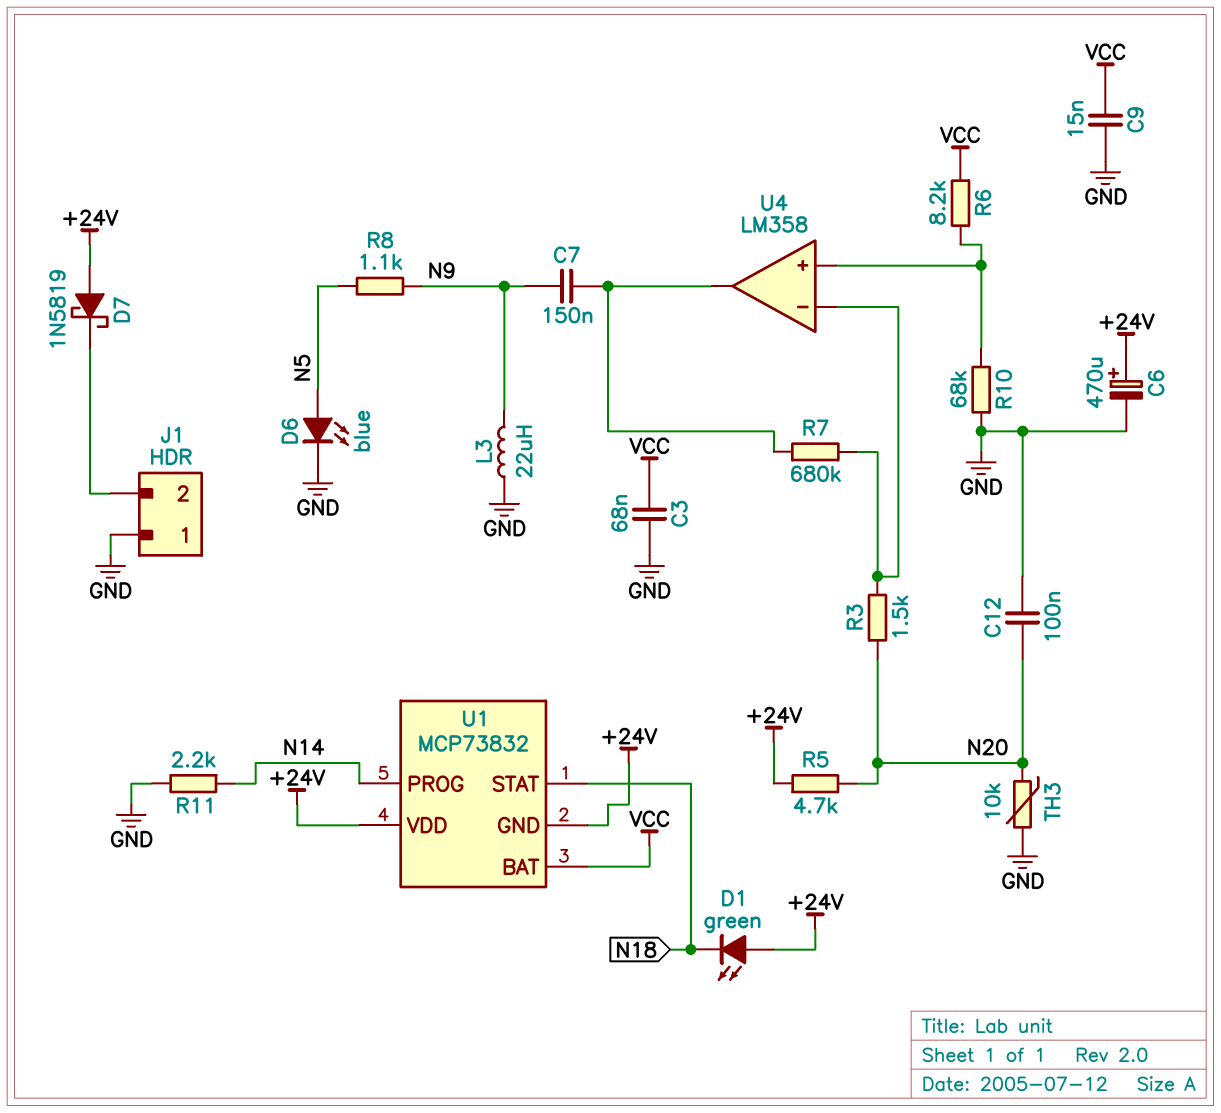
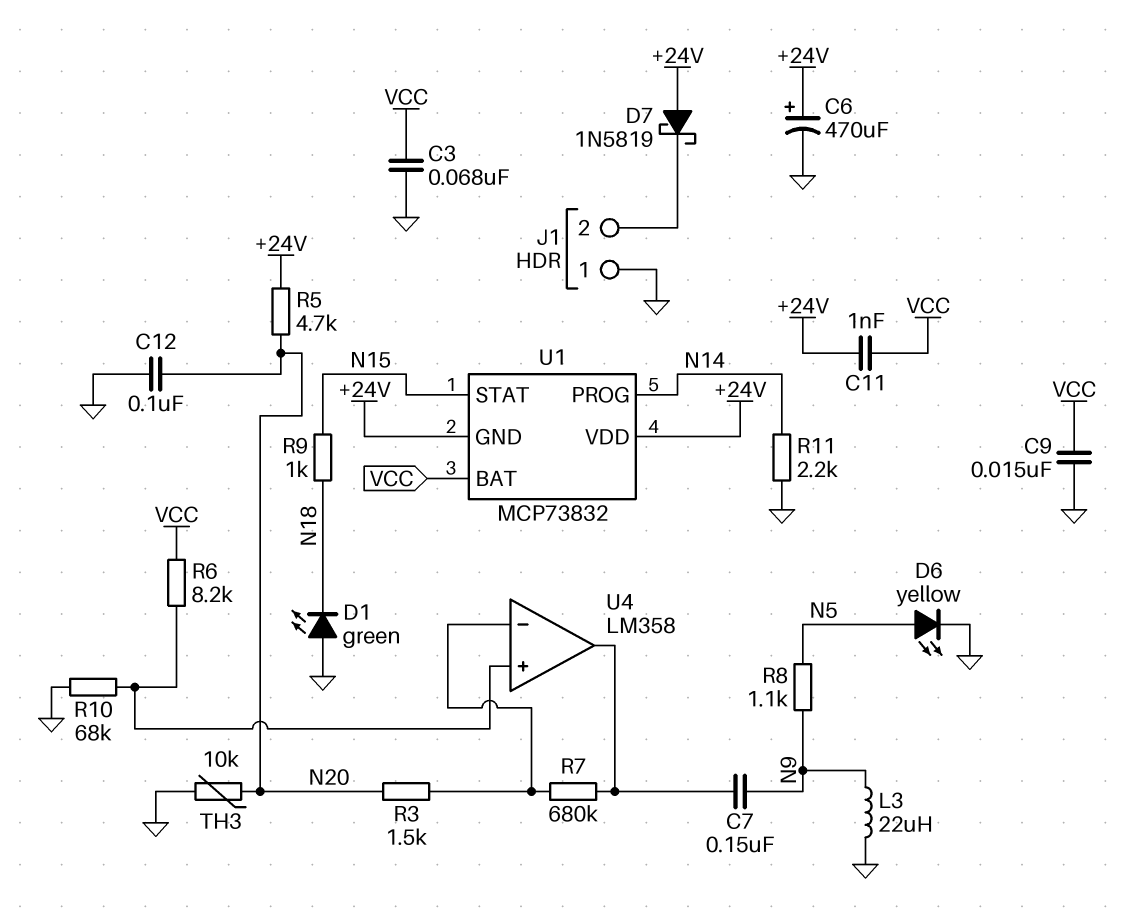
C11: none -> 1nF (+24V, VCC)
D1: LED green (A +24V, K N18) -> LED green (A GND, K N18)
D6: LED blue (A N5, K GND) -> LED yellow (A N5, K GND)
R9: none -> 1k (N15, N18)
U1 pin STAT: N18 -> N15

